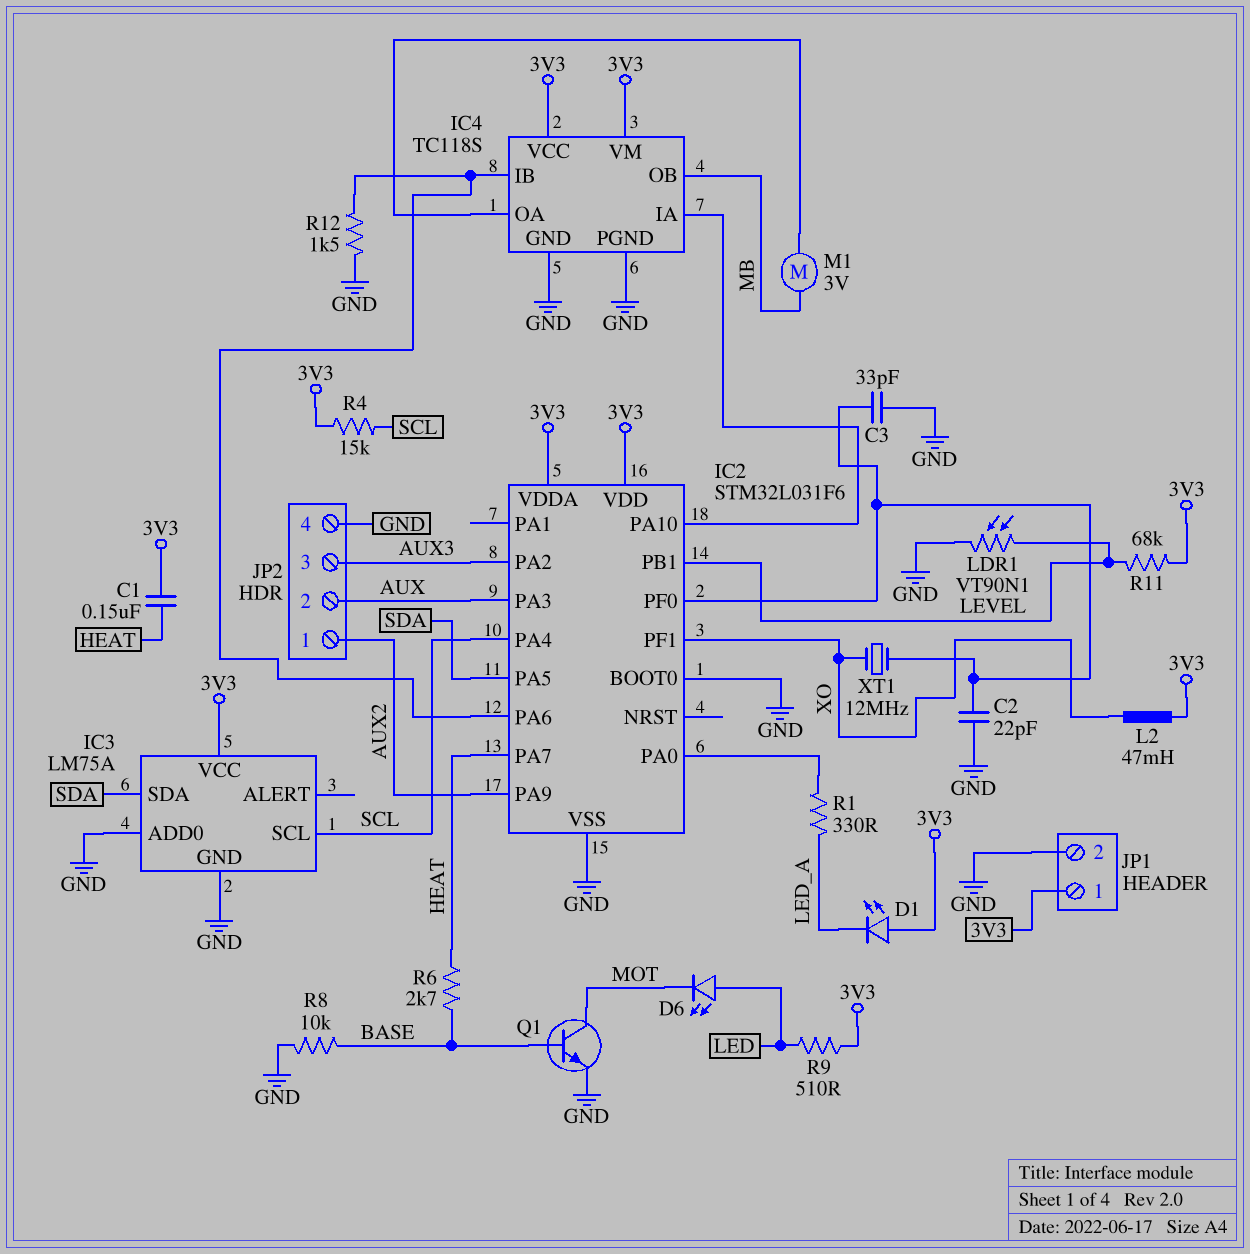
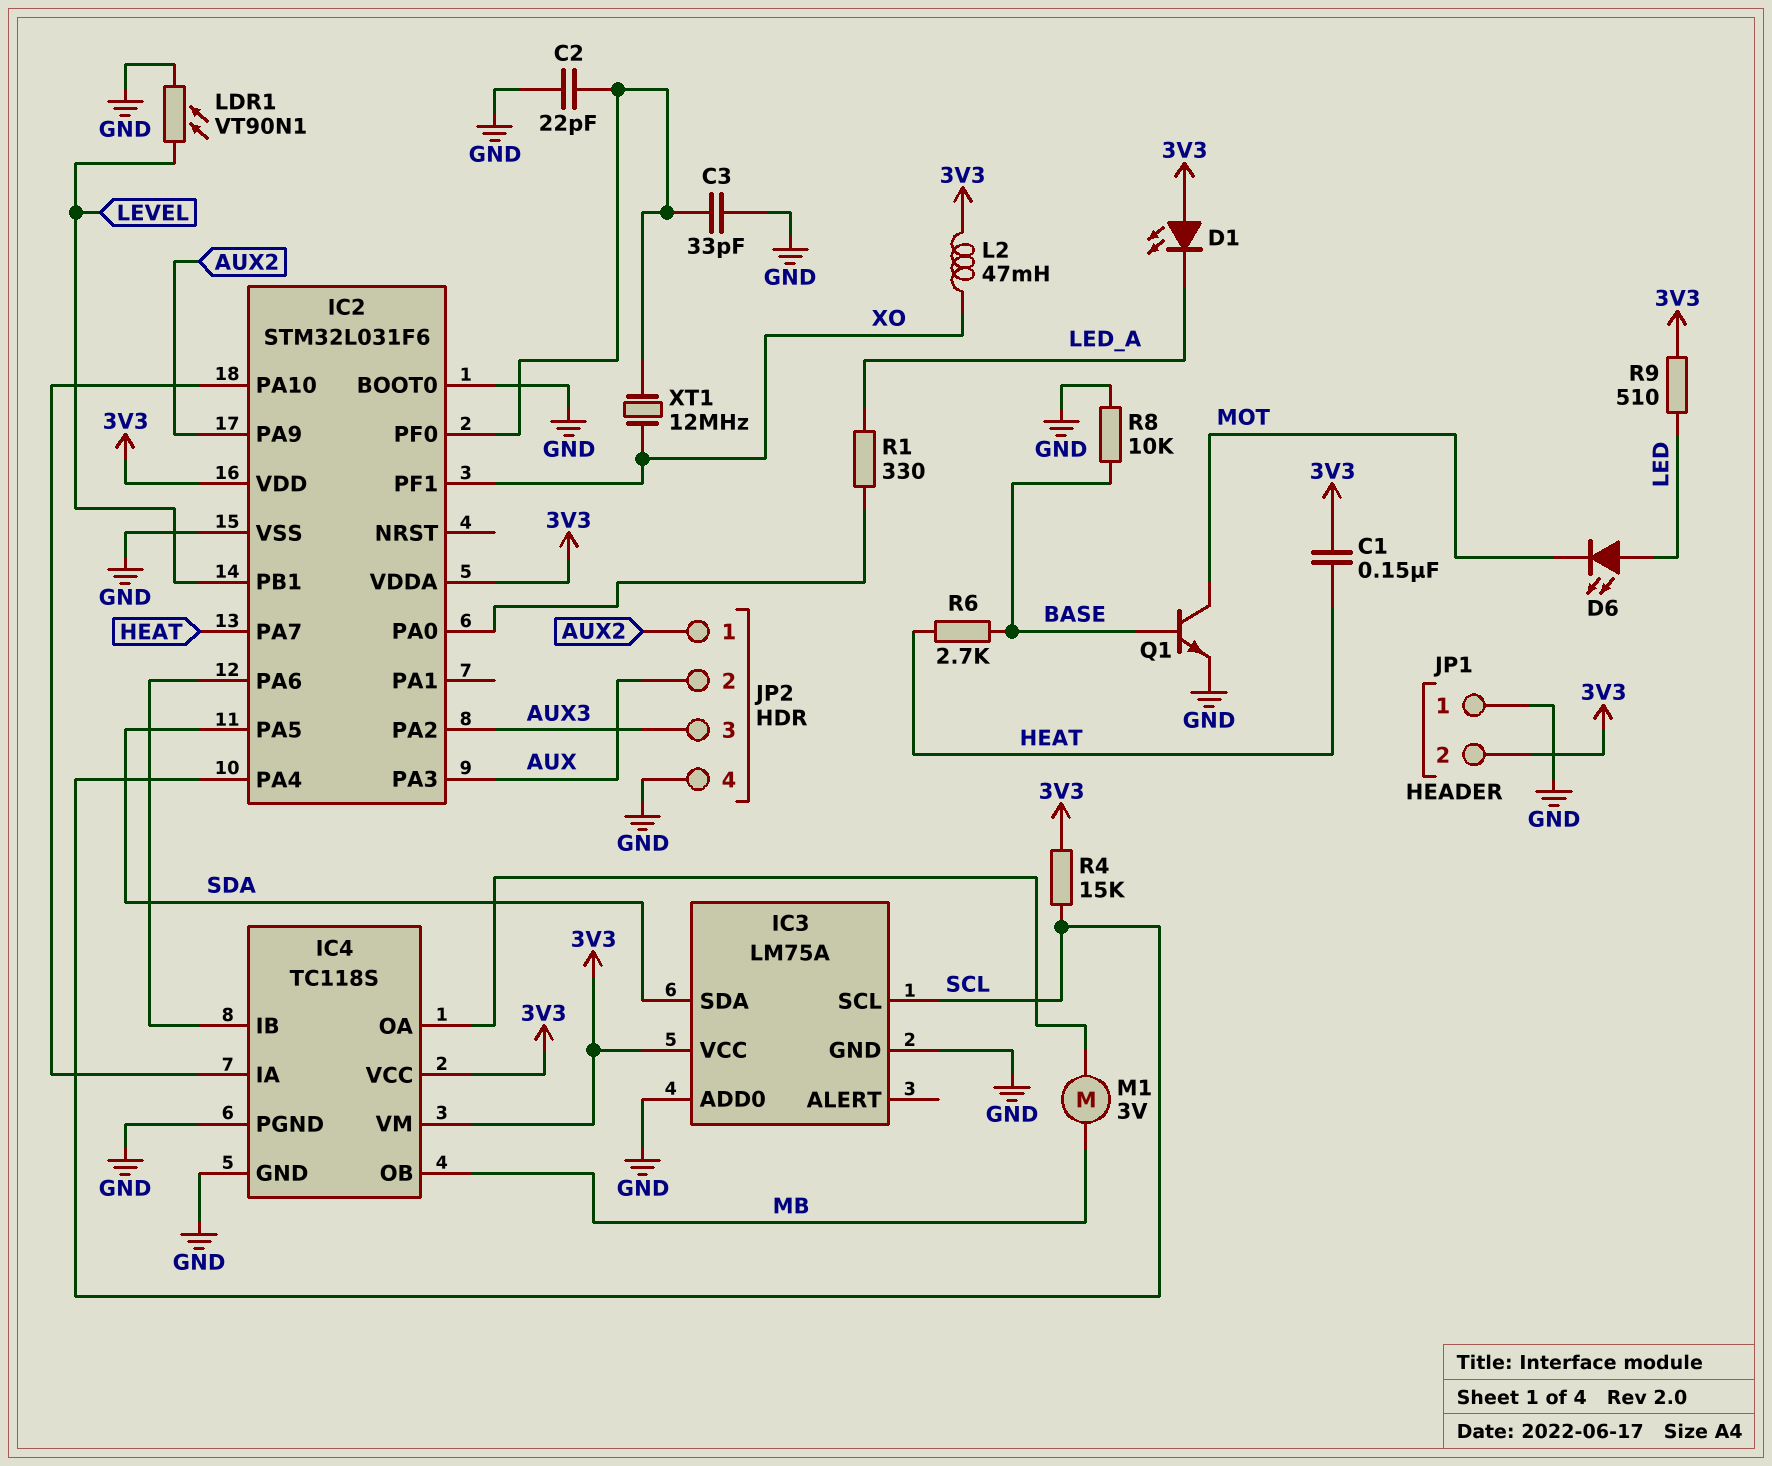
JP1 pin 1: 3V3 -> GND
JP1 pin 2: GND -> 3V3
R11: 68k (3V3, LEVEL) -> none
R12: 1.5k (GND, IC2/PA6) -> none

